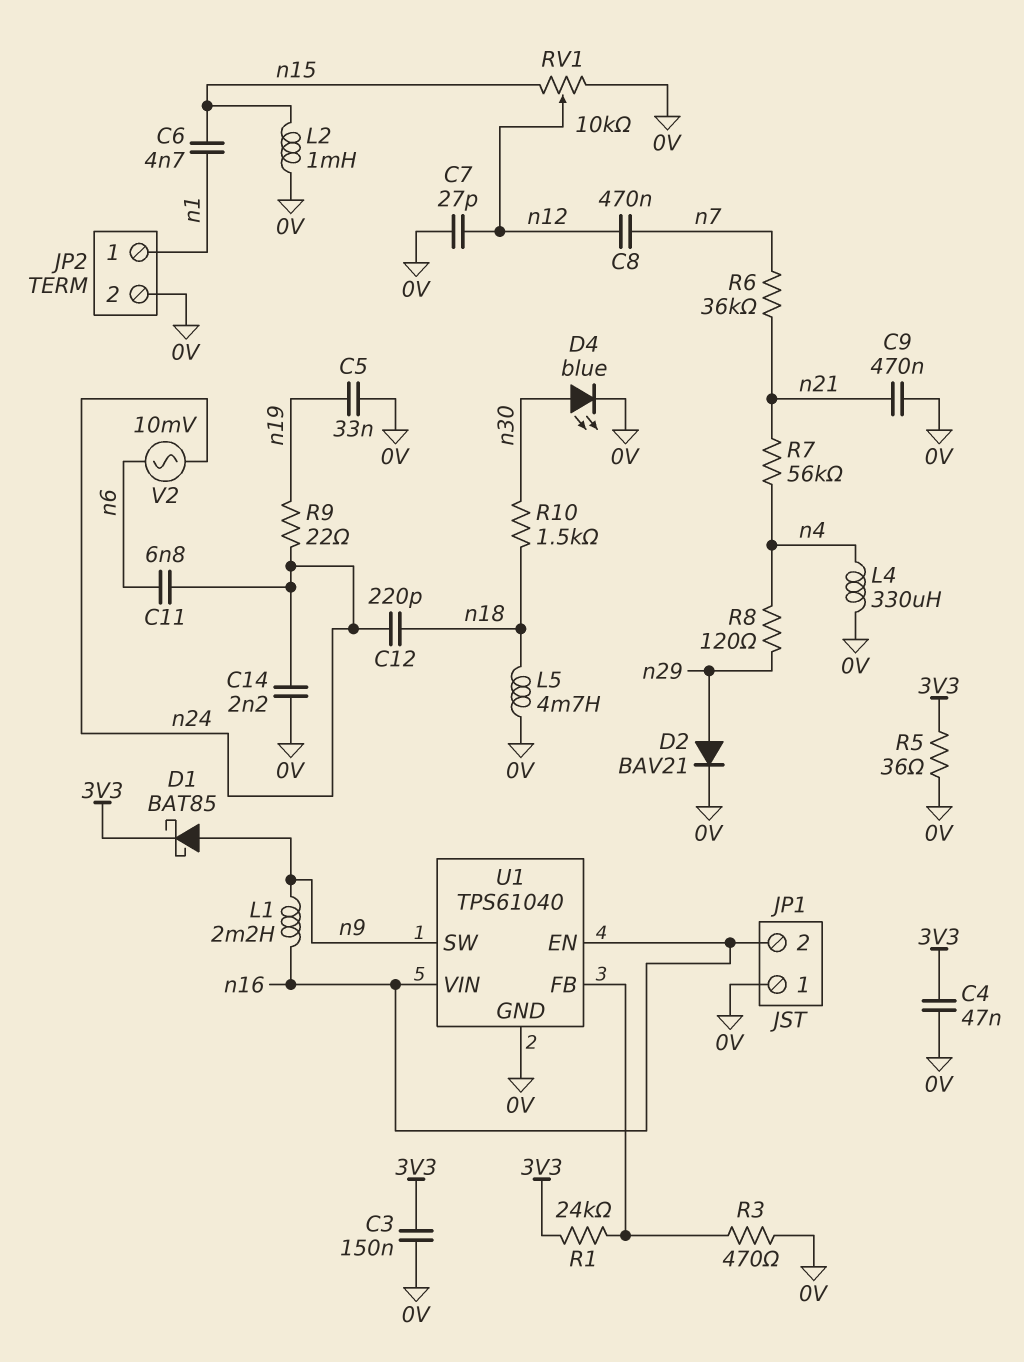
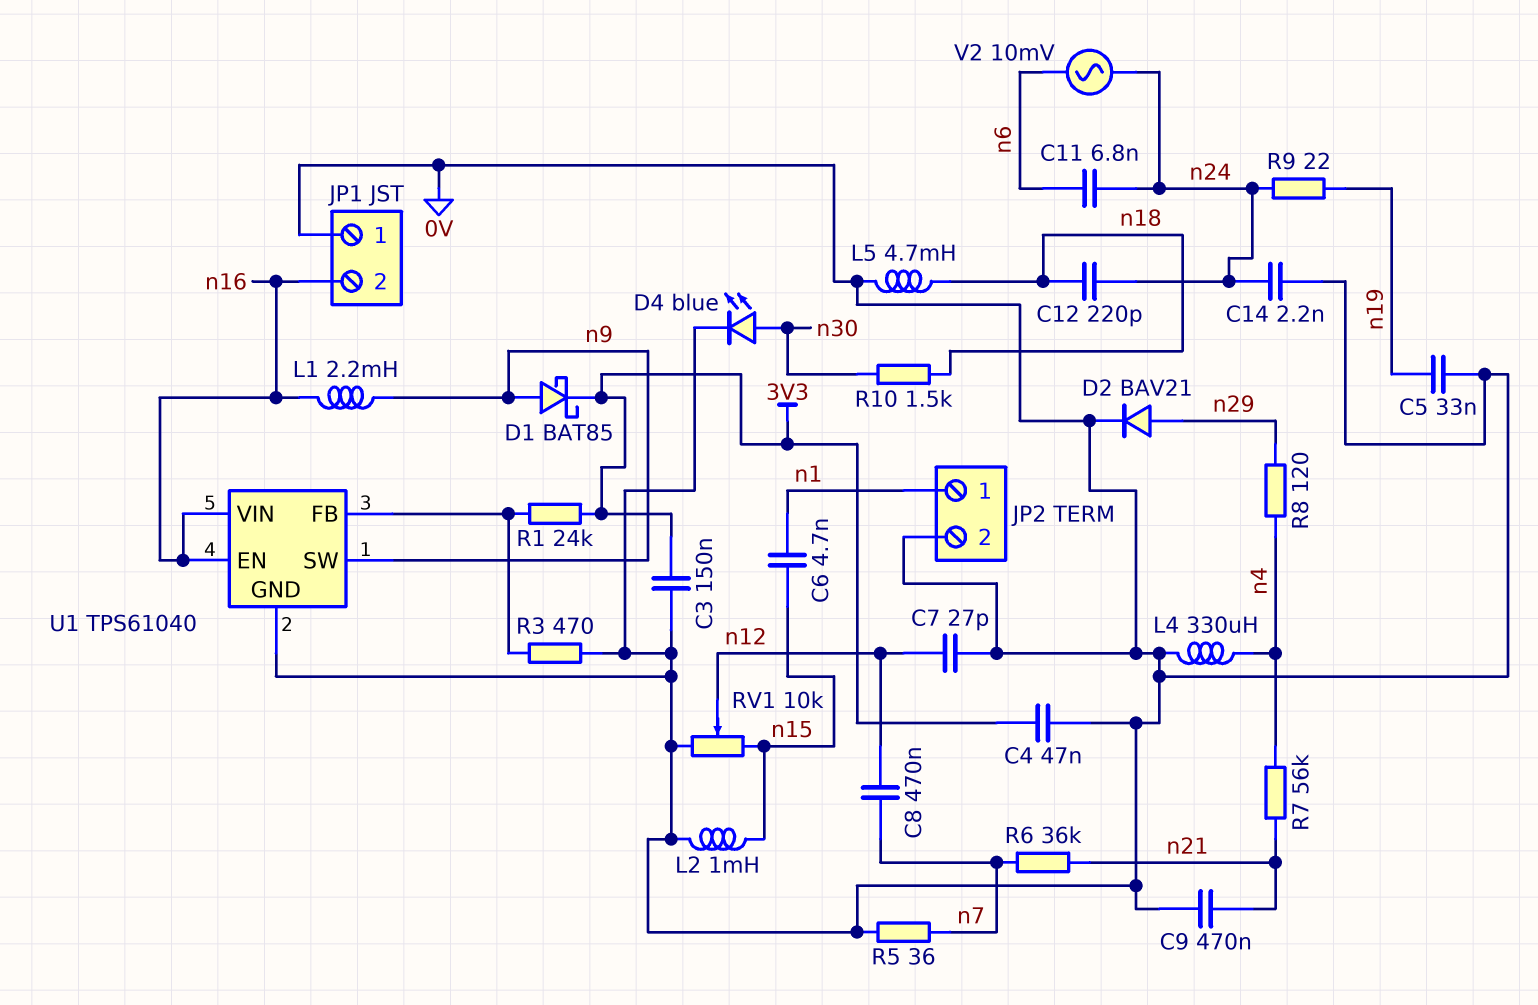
R5: 36 (0V, 3V3) -> 36 (0V, n7)

